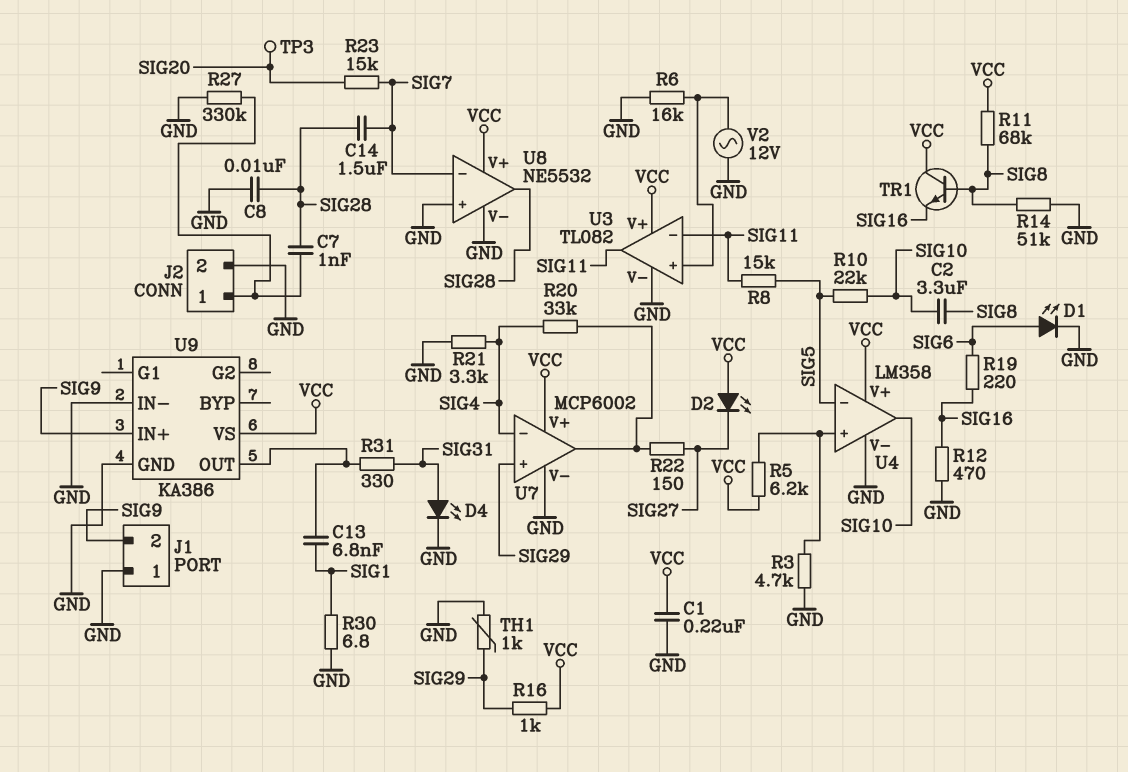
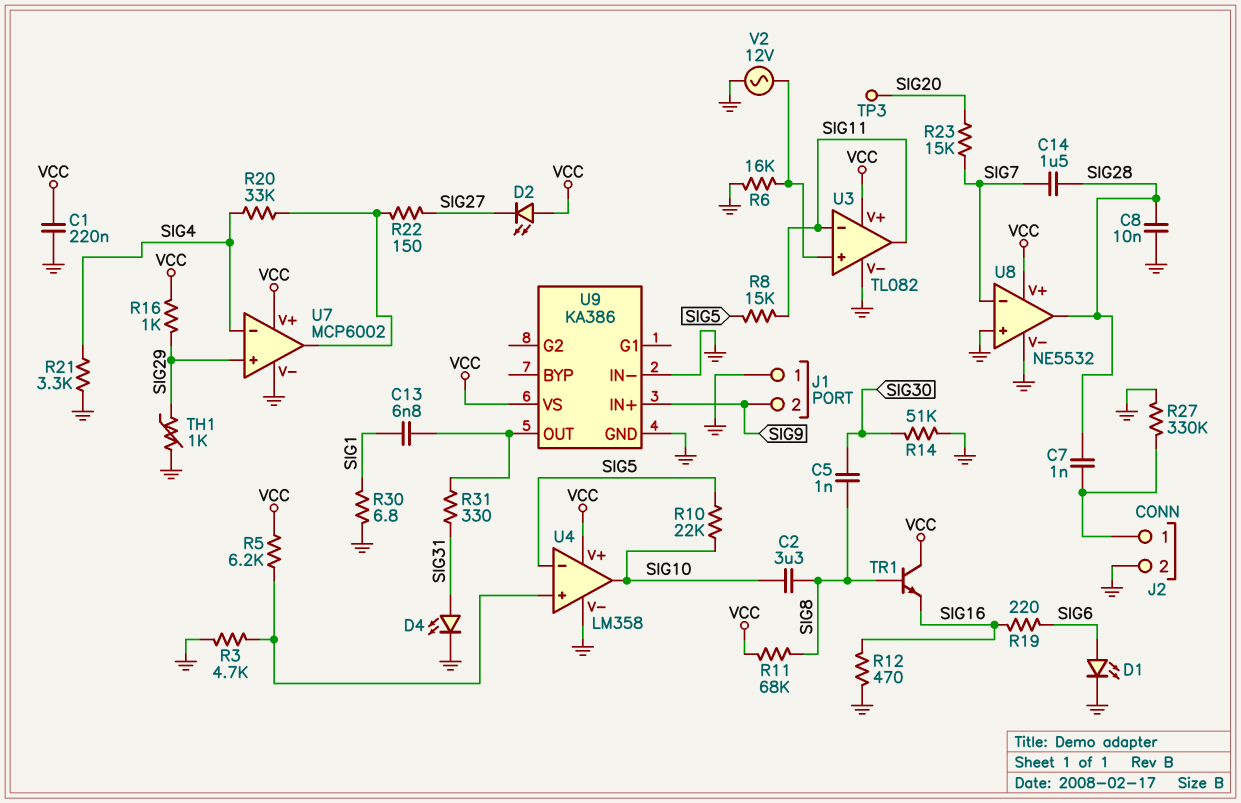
C5: none -> 1nF (SIG8, SIG30)
R14: 51k (GND, SIG8) -> 51k (GND, SIG30)

